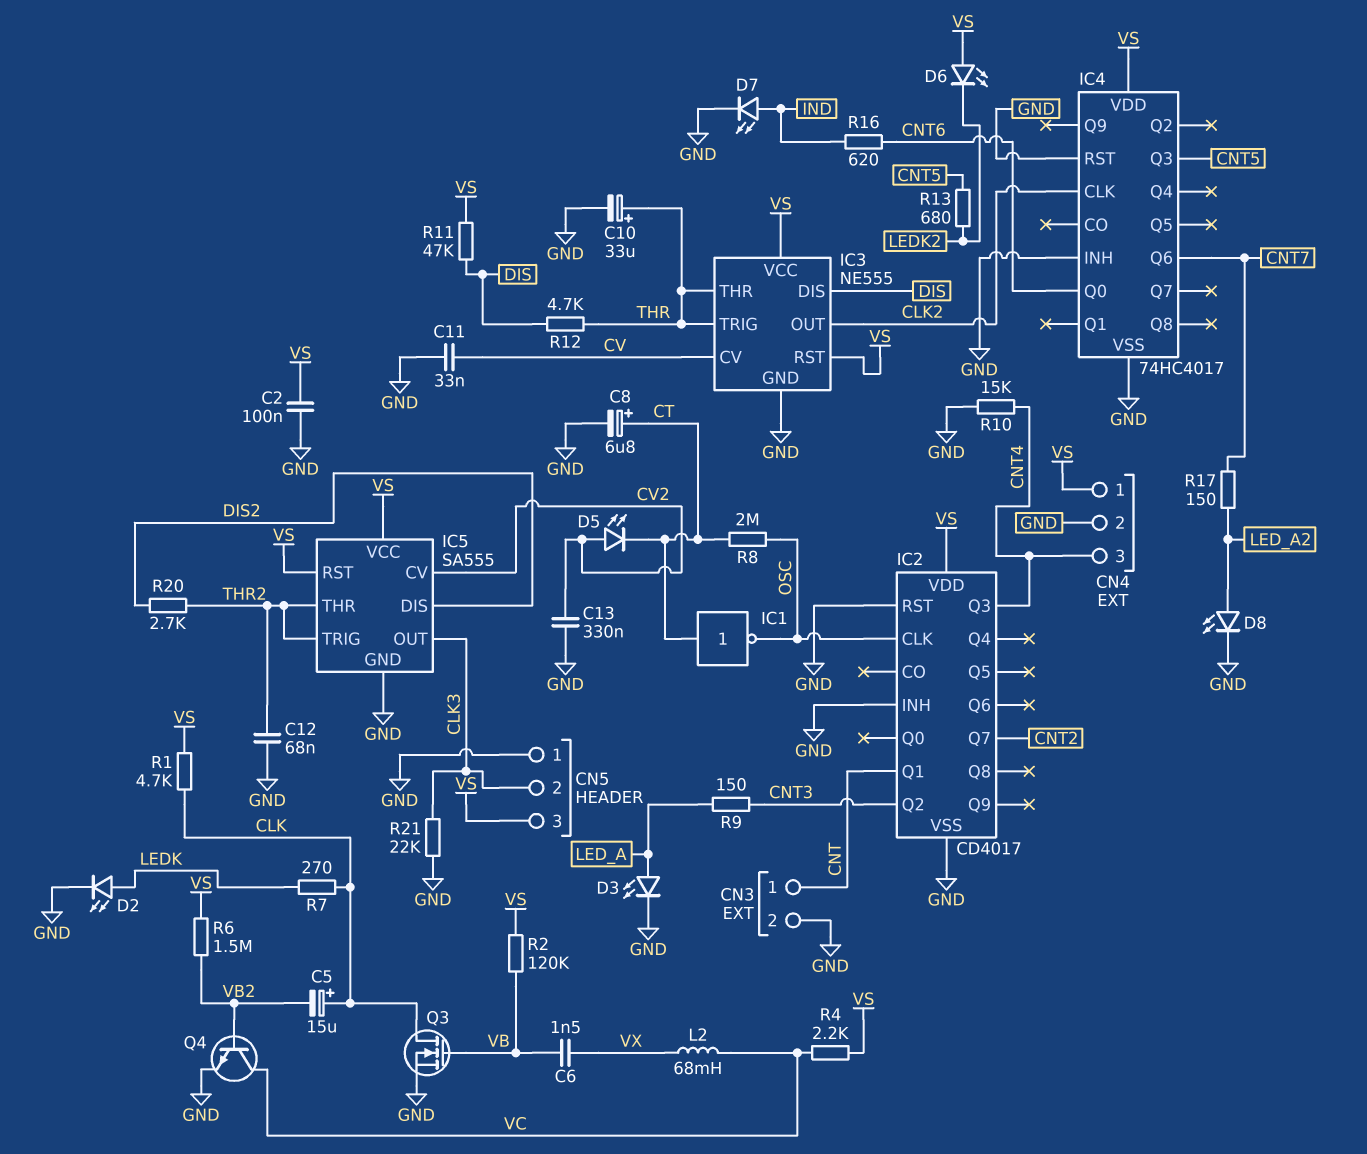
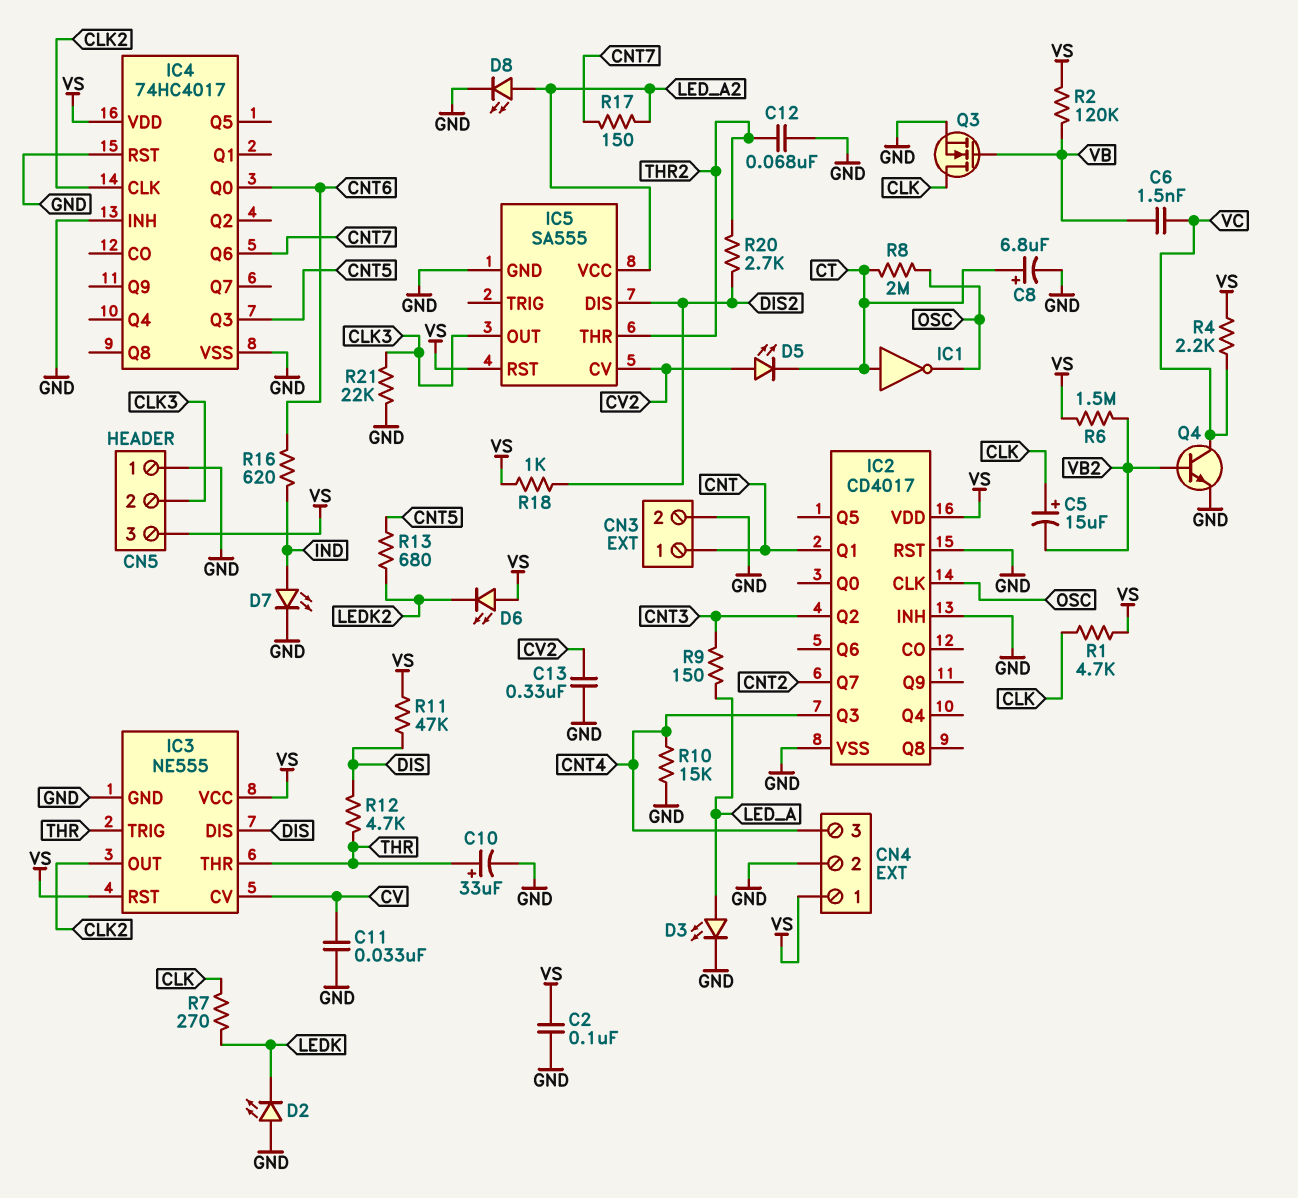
C6: 1.5nF (VB, VX) -> 1.5nF (VB, VC)
D2: LED (A LEDK, K GND) -> LED (A GND, K LEDK)
IC5 pin TRIG: THR2 -> none
IC5 pin VCC: VS -> LED_A2
L2: 68mH (VC, VX) -> none
R18: none -> 1k (DIS2, VS)

